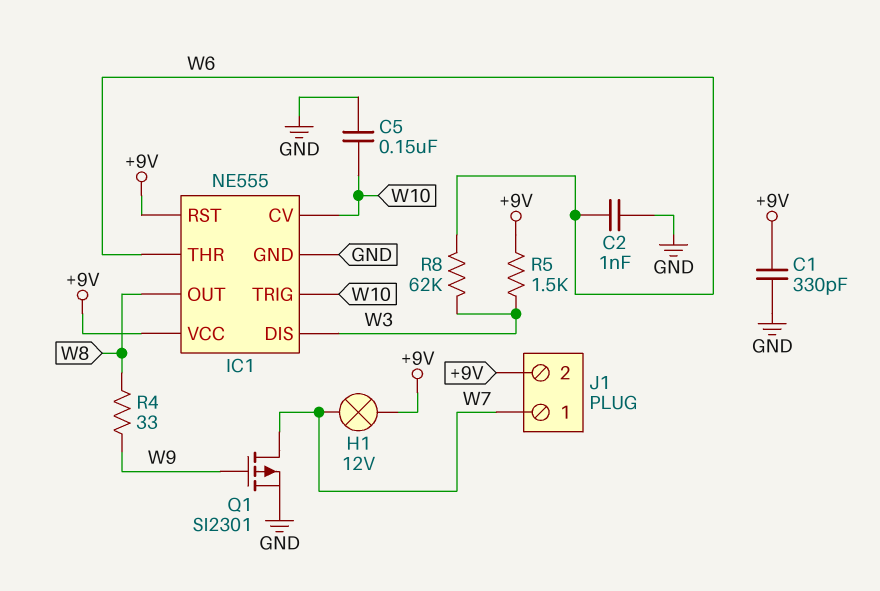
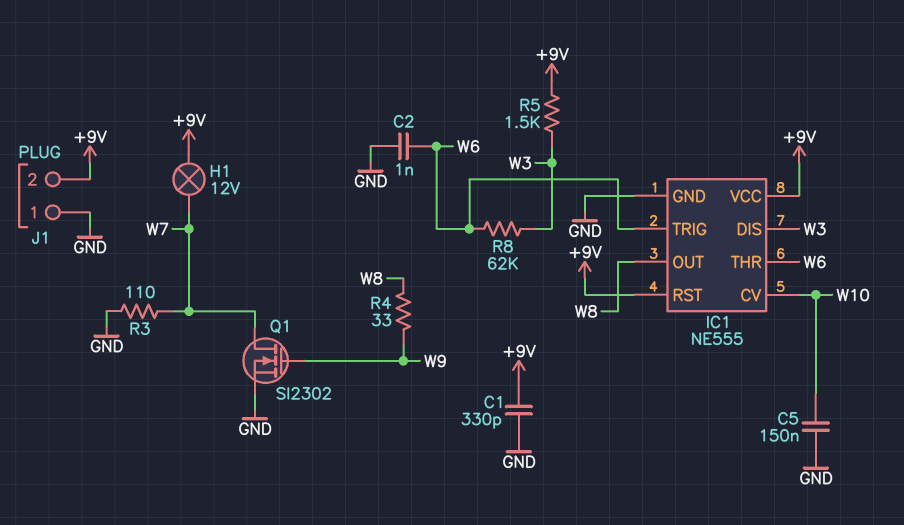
IC1 pin TRIG: W10 -> W6
J1 pin 1: W7 -> GND
Q1: PMOS SI2301 (G W9, D W7, S GND) -> NMOS SI2302 (G W9, D W7, S GND)
R3: none -> 110 (GND, W7)

